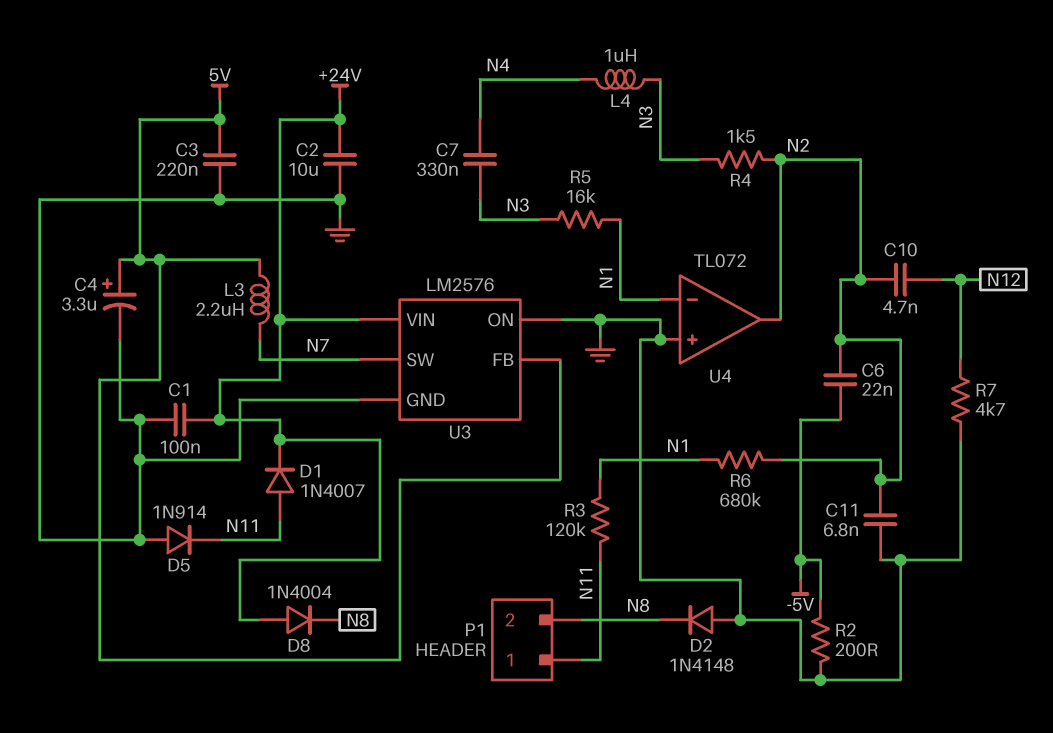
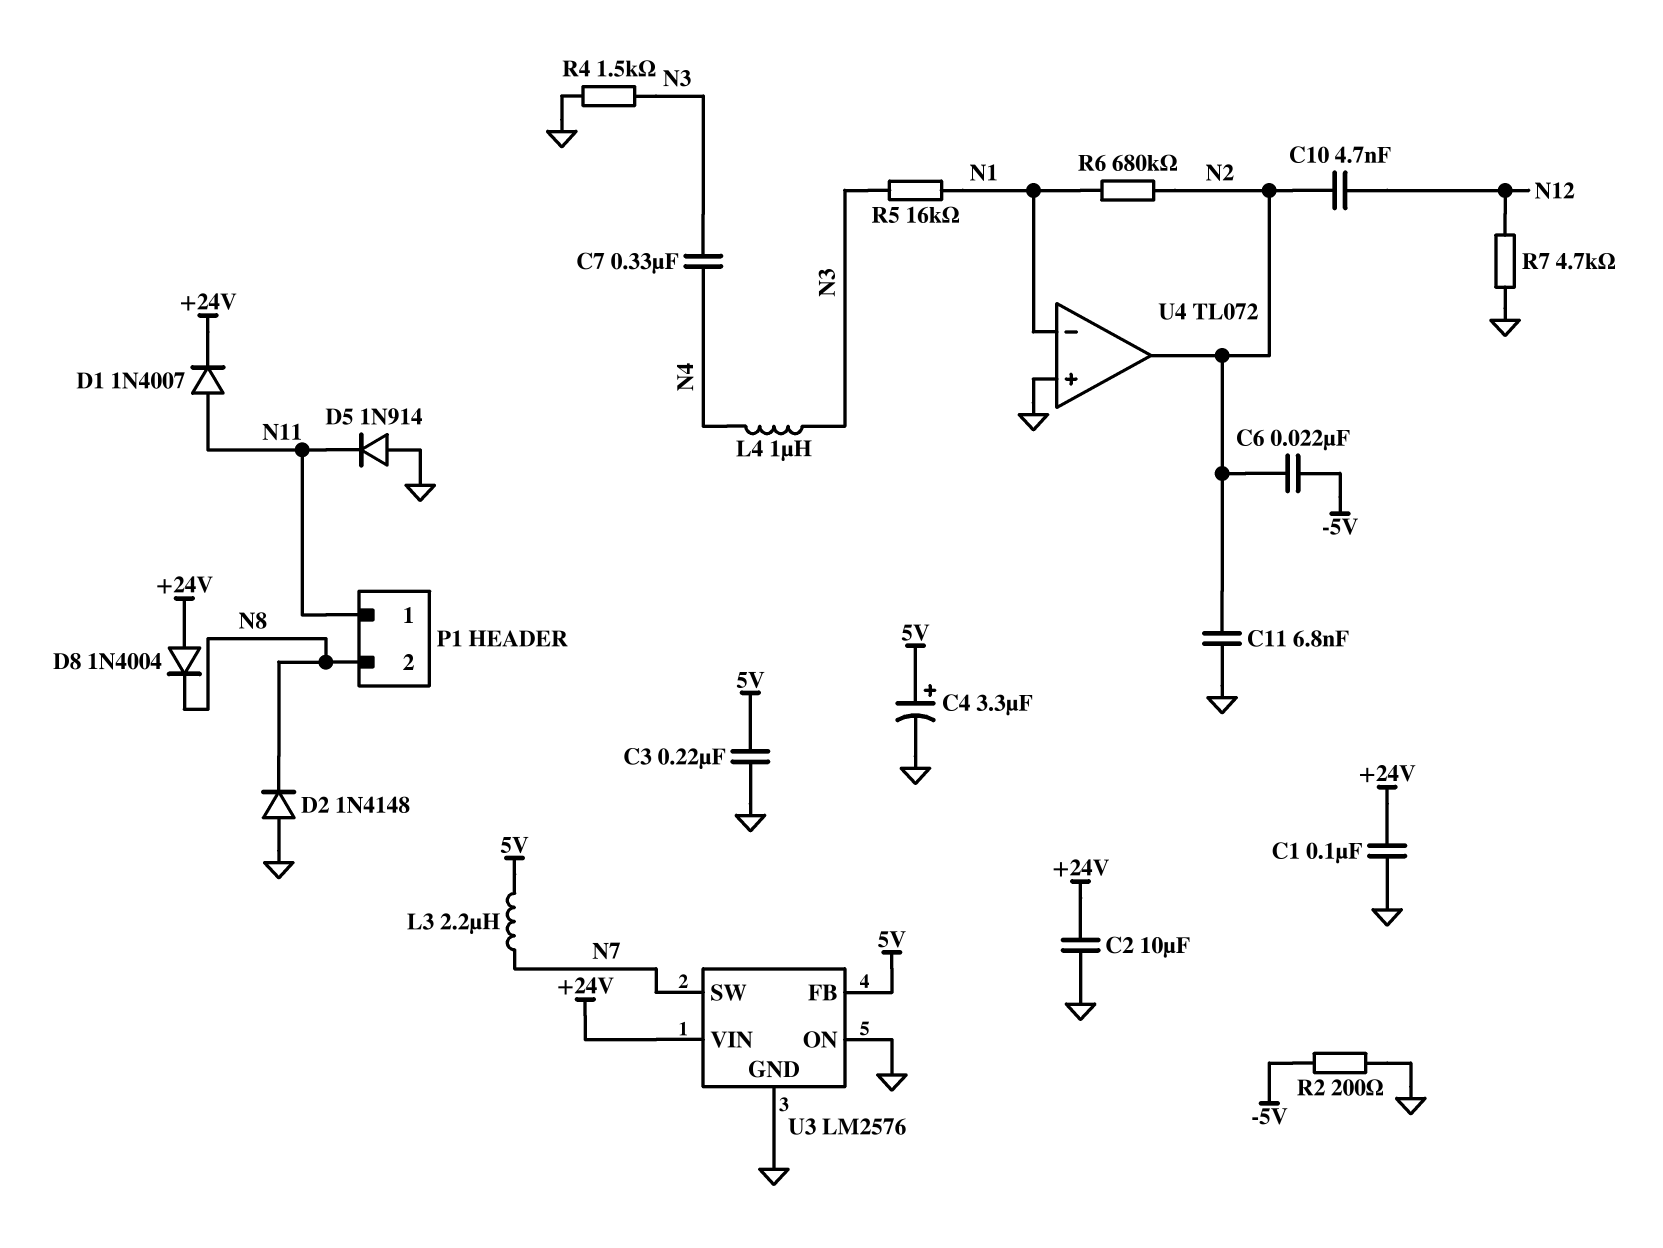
R3: 120k (N1, N11) -> none
R4: 1.5k (N2, N3) -> 1.5k (GND, N3)

